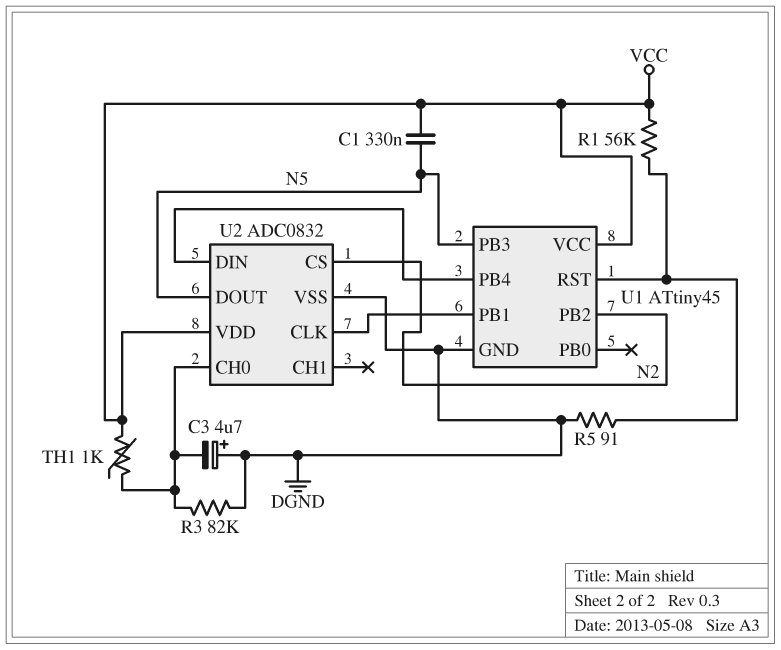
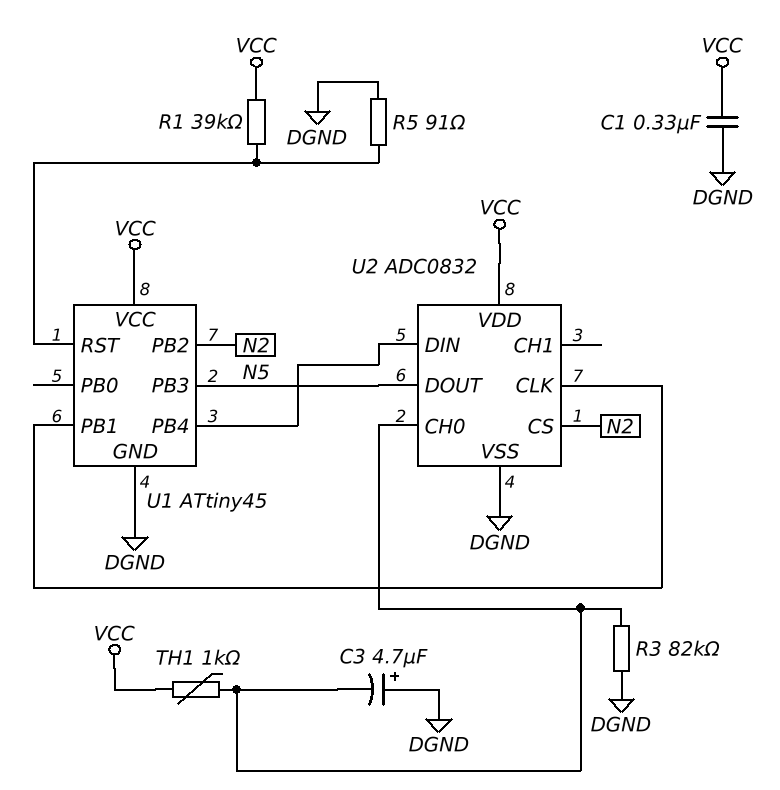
C1: 330nF (N5, VCC) -> 330nF (DGND, VCC)
R1: 56k (U1/RST, VCC) -> 39k (U1/RST, VCC)

